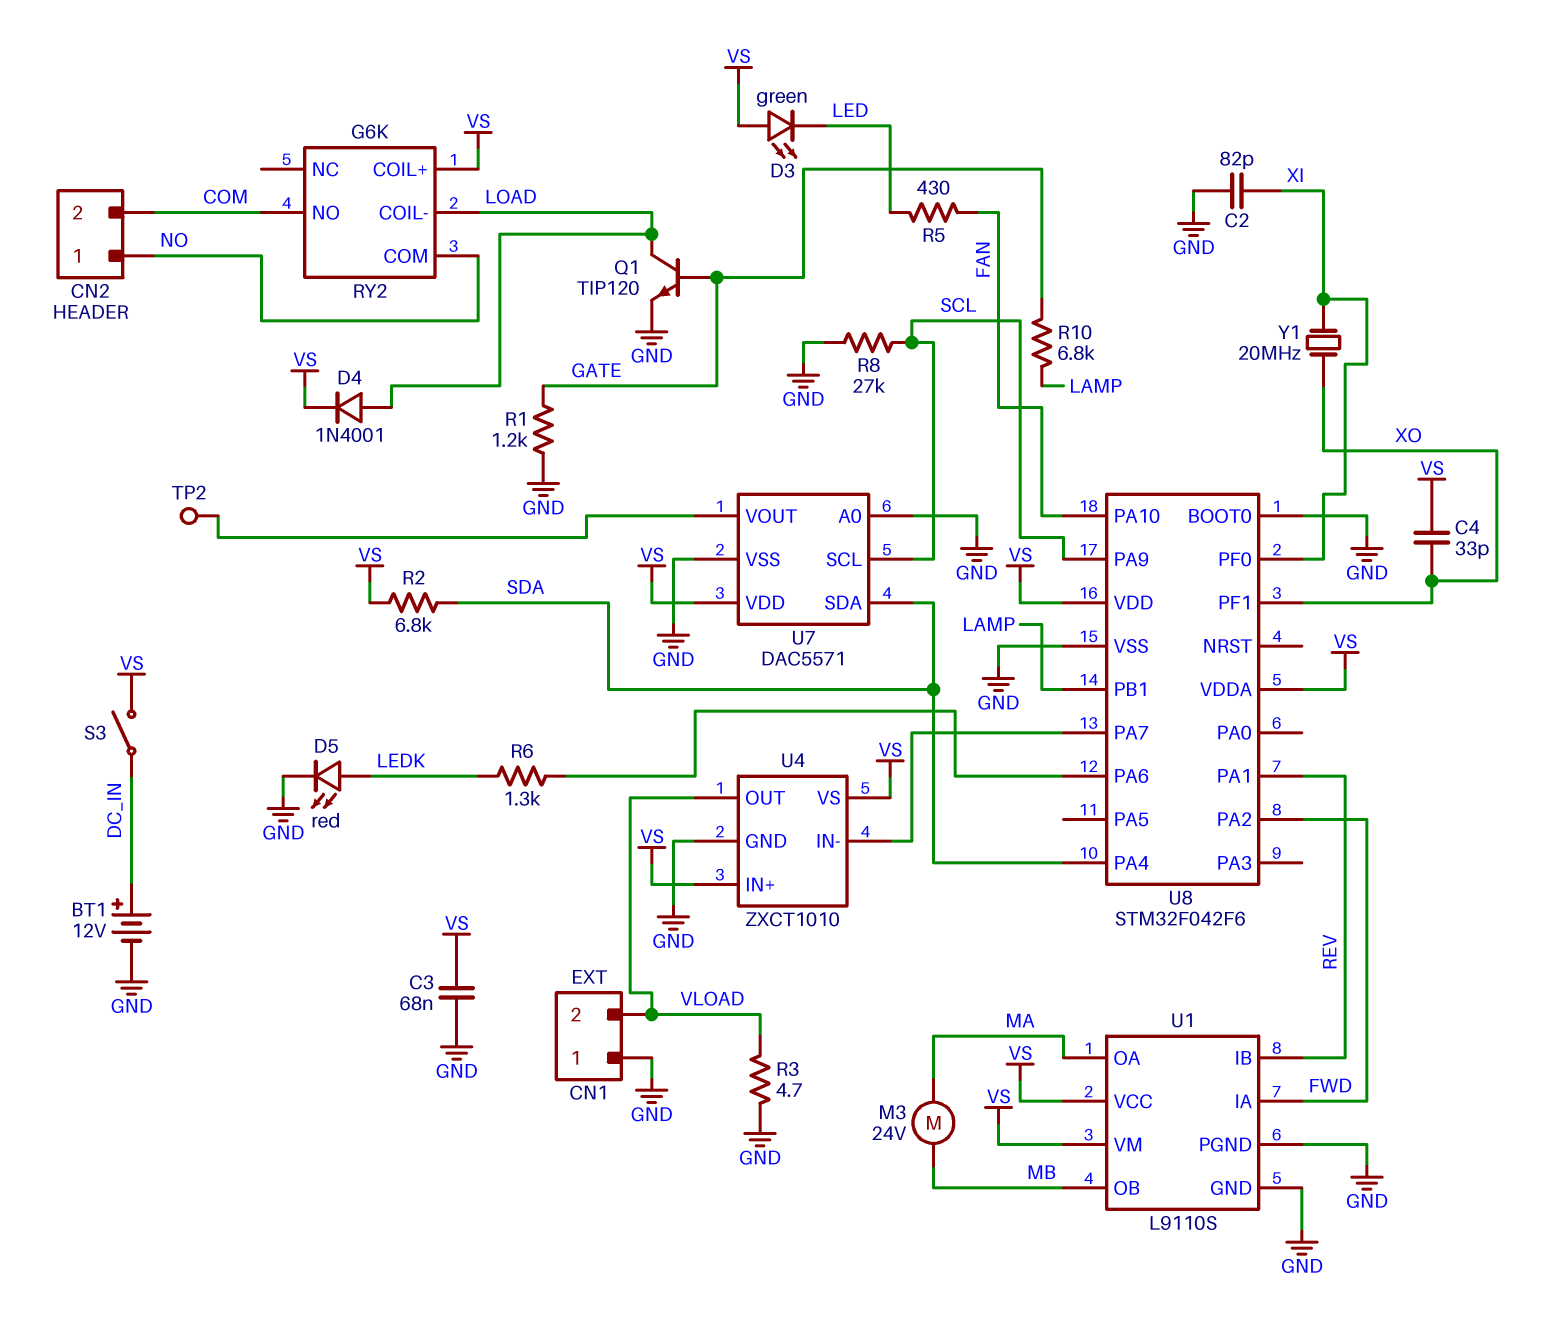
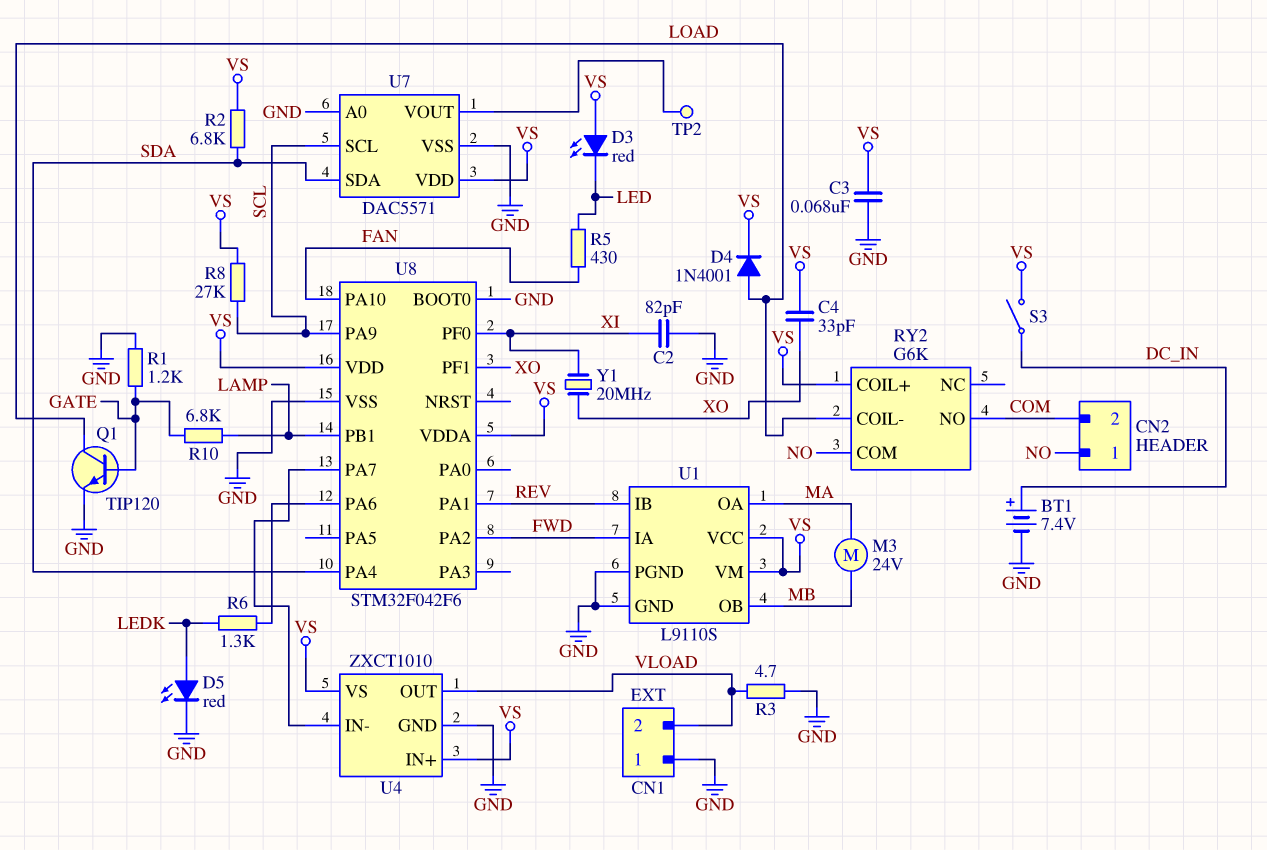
BT1: 12V (plus DC_IN, minus GND) -> 7.4V (plus DC_IN, minus GND)
D3: LED green (A VS, K LED) -> LED red (A VS, K LED)
R8: 27k (GND, SCL) -> 27k (SCL, VS)

